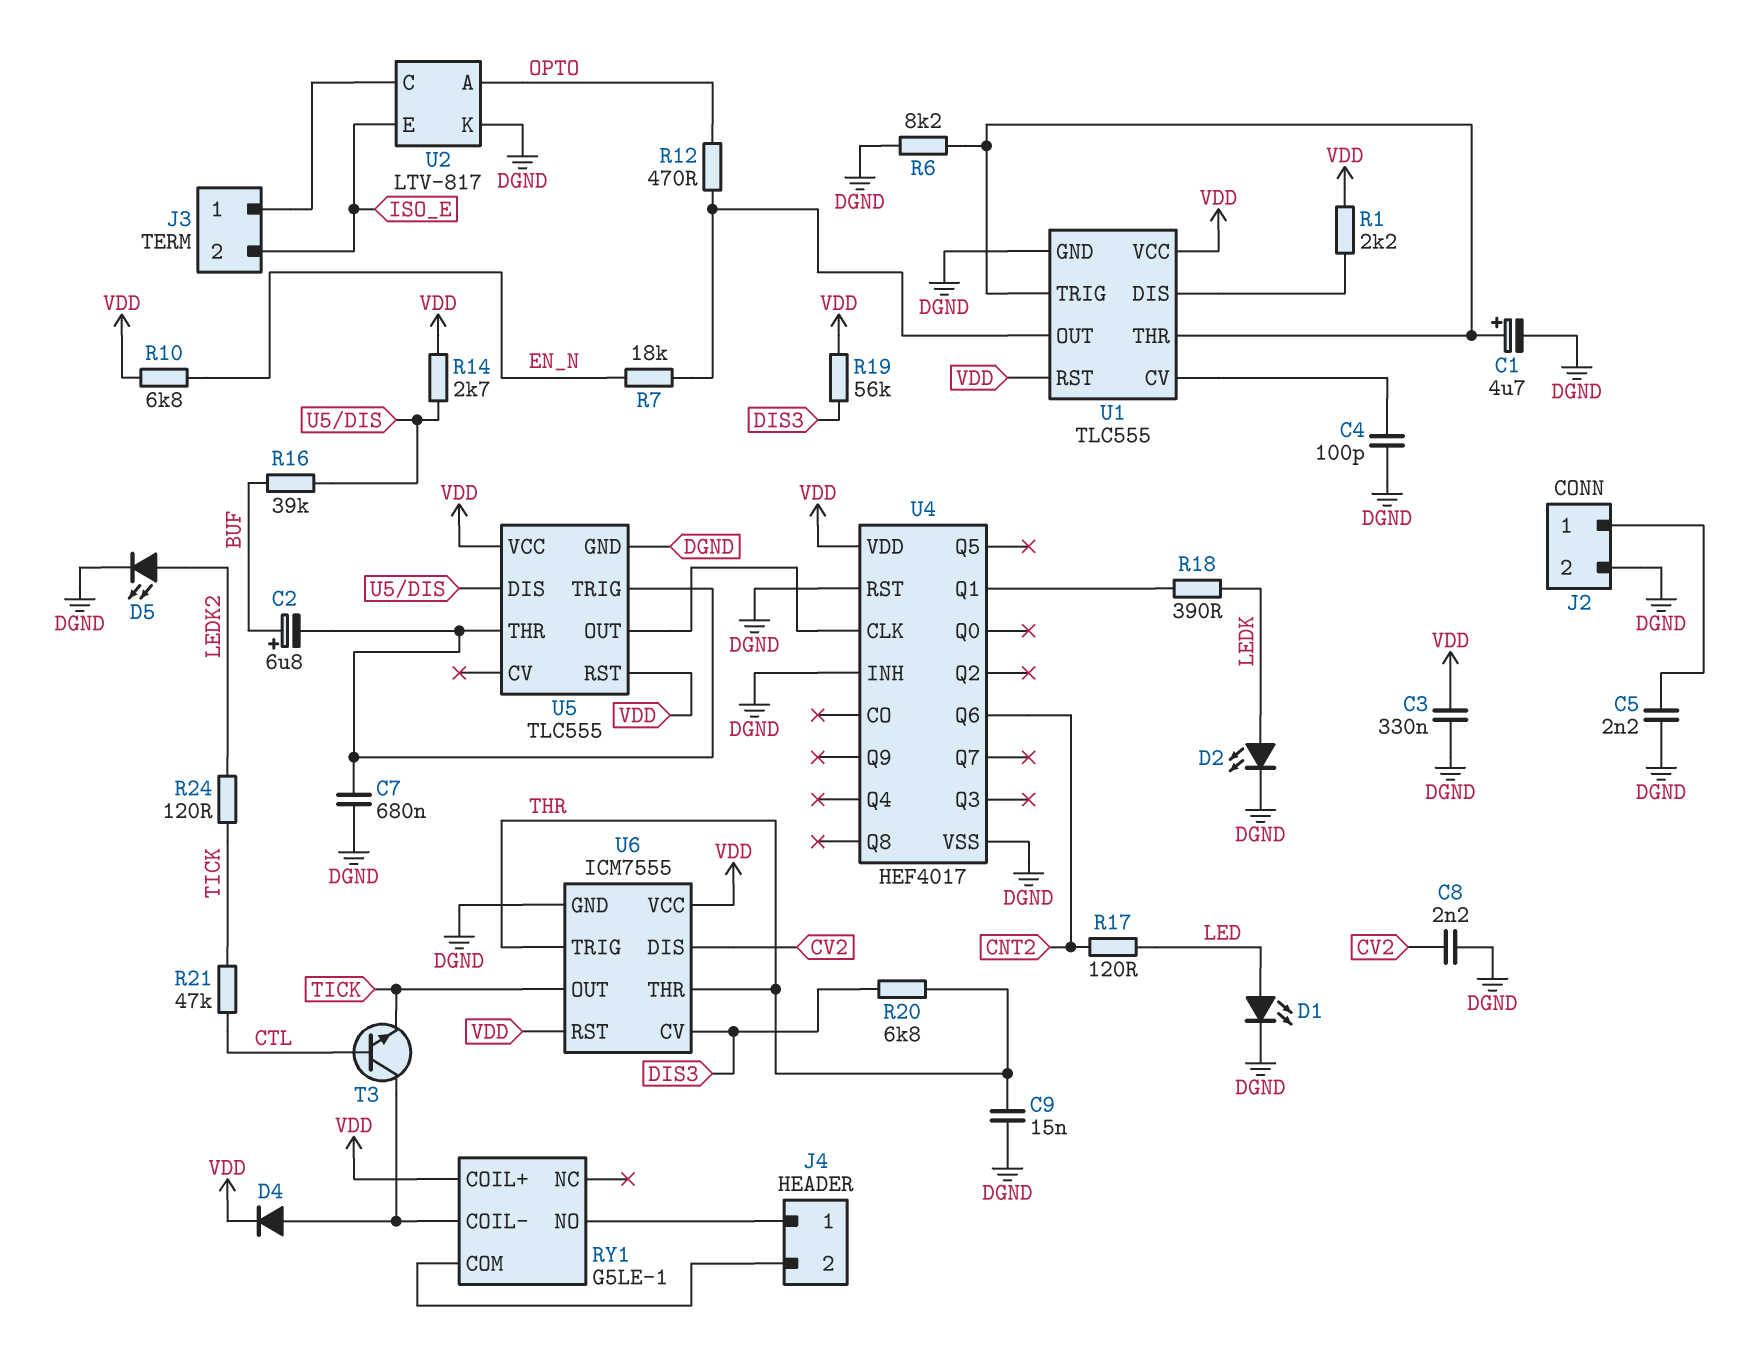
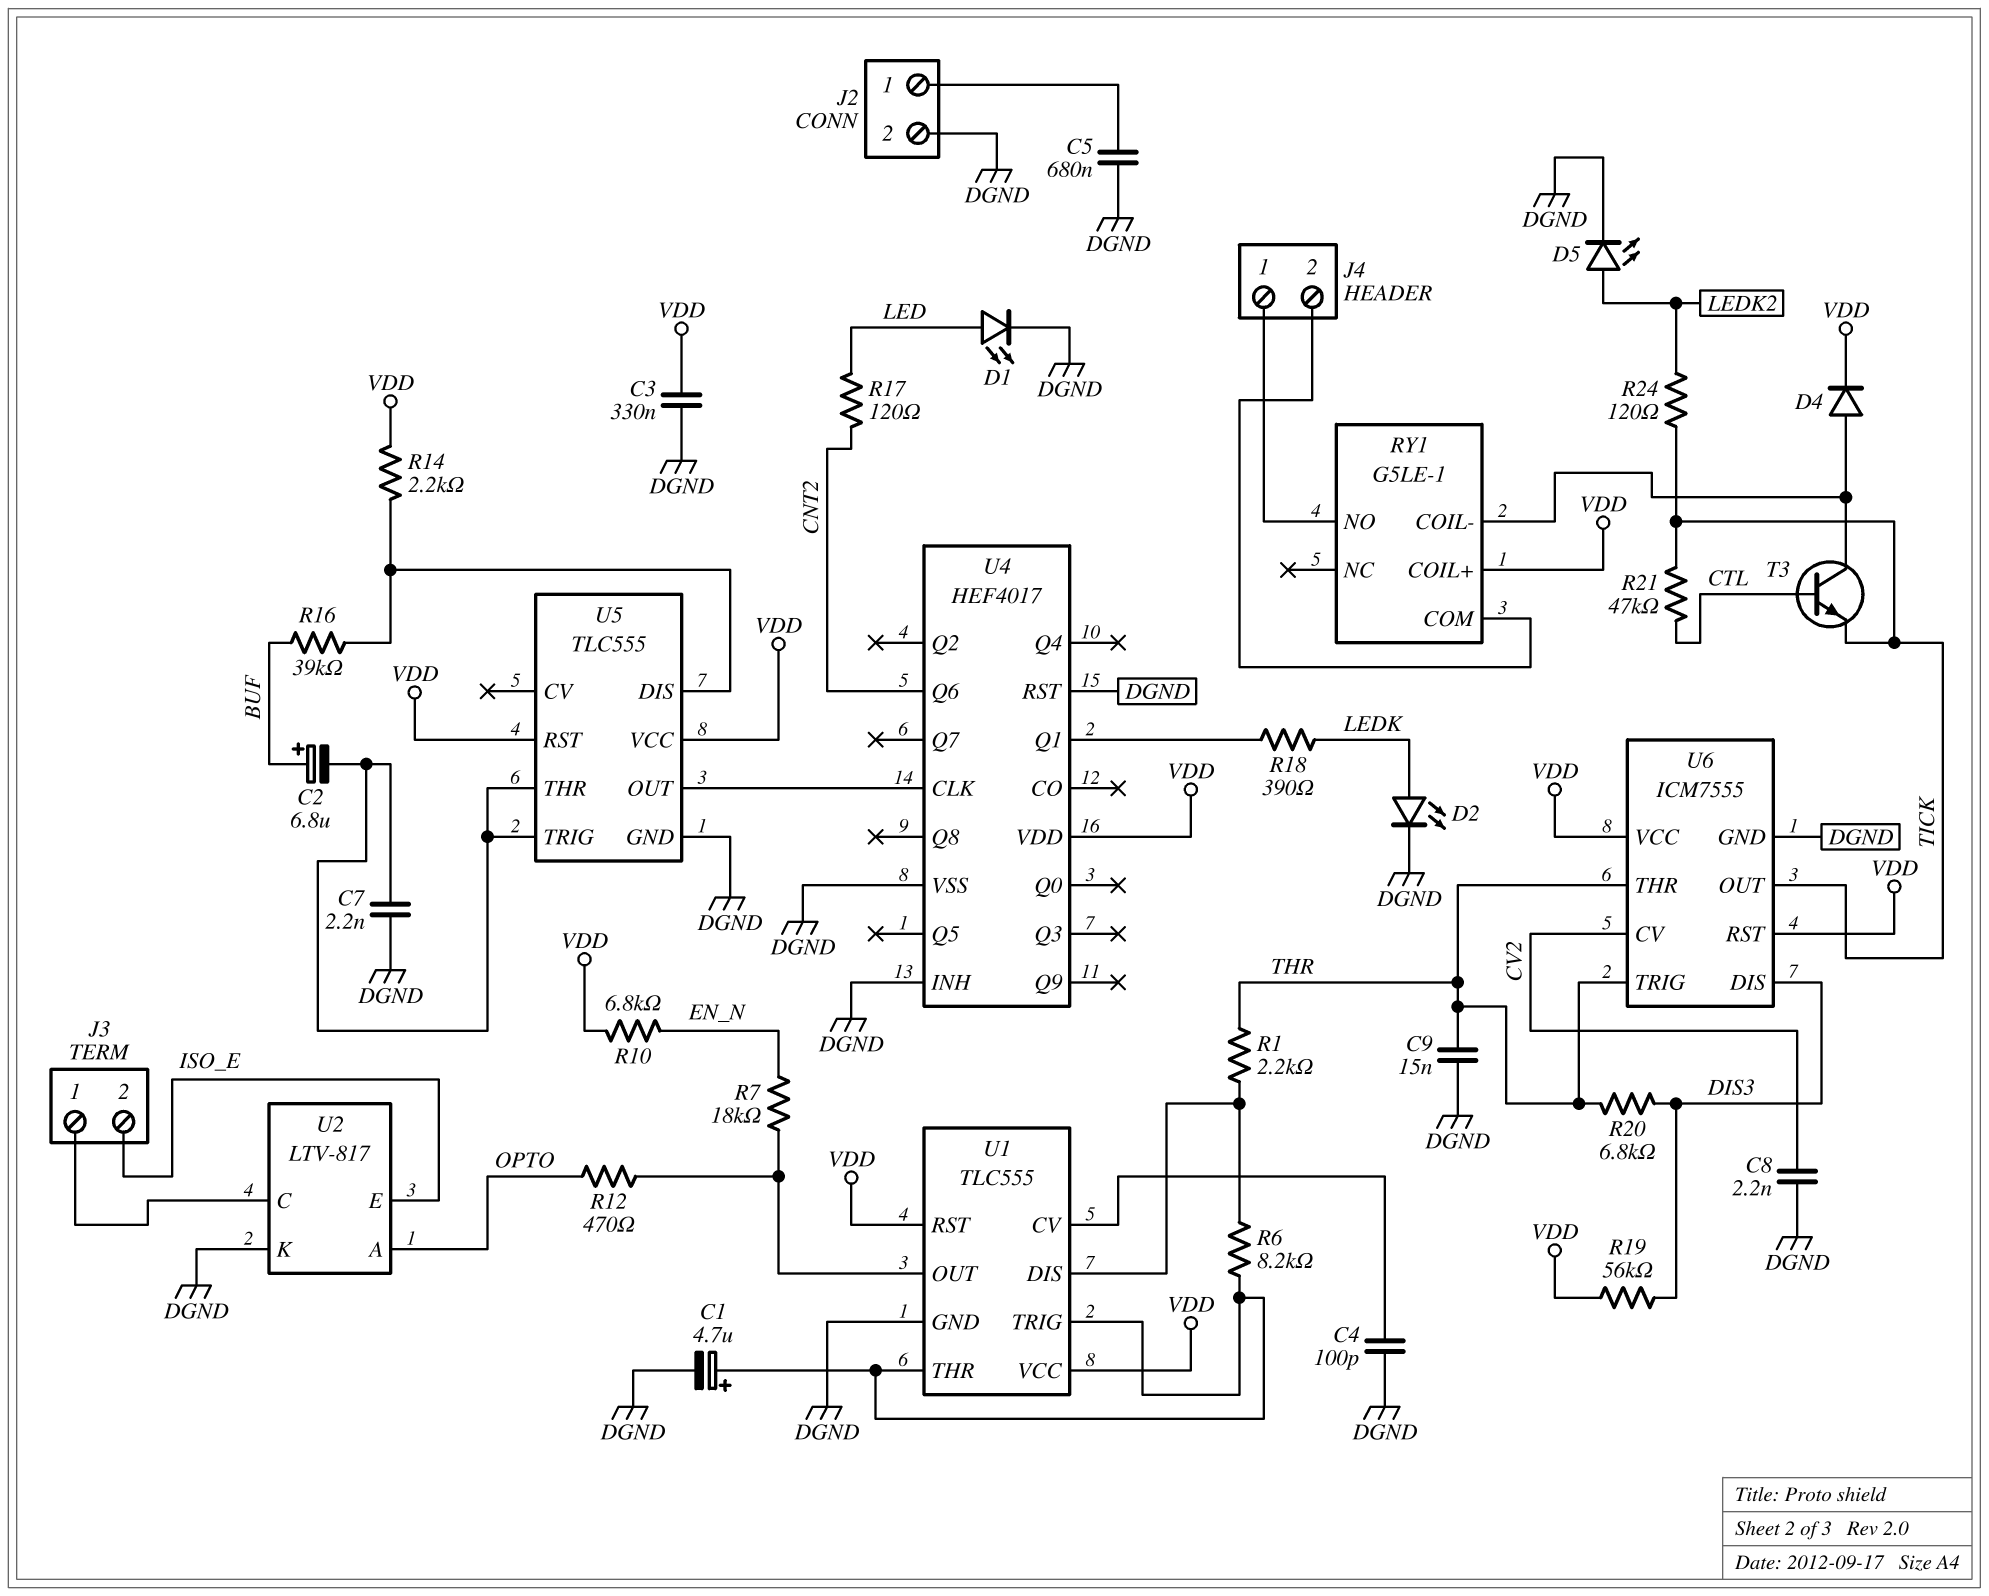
C5: 2.2nF (DGND, J2/1) -> 680nF (DGND, J2/1)
C7: 680nF (DGND, U5/THR) -> 2.2nF (DGND, U5/THR)
R1: 2.2k (U1/DIS, VDD) -> 2.2k (THR, U1/DIS)
R6: 8.2k (DGND, U1/THR) -> 8.2k (U1/DIS, U1/THR)
R14: 2.7k (U5/DIS, VDD) -> 2.2k (U5/DIS, VDD)
U6 pin CV: DIS3 -> CV2
U6 pin DIS: CV2 -> DIS3

